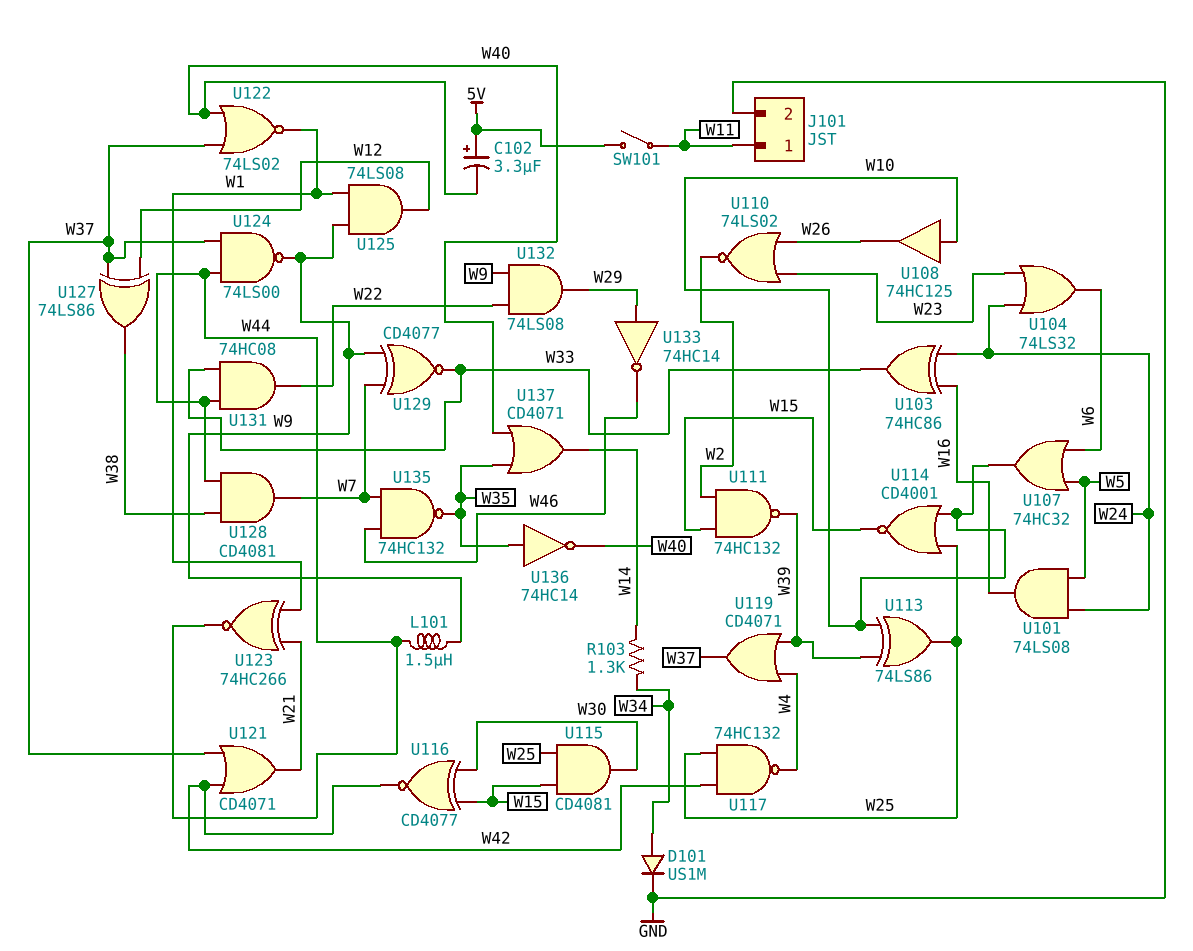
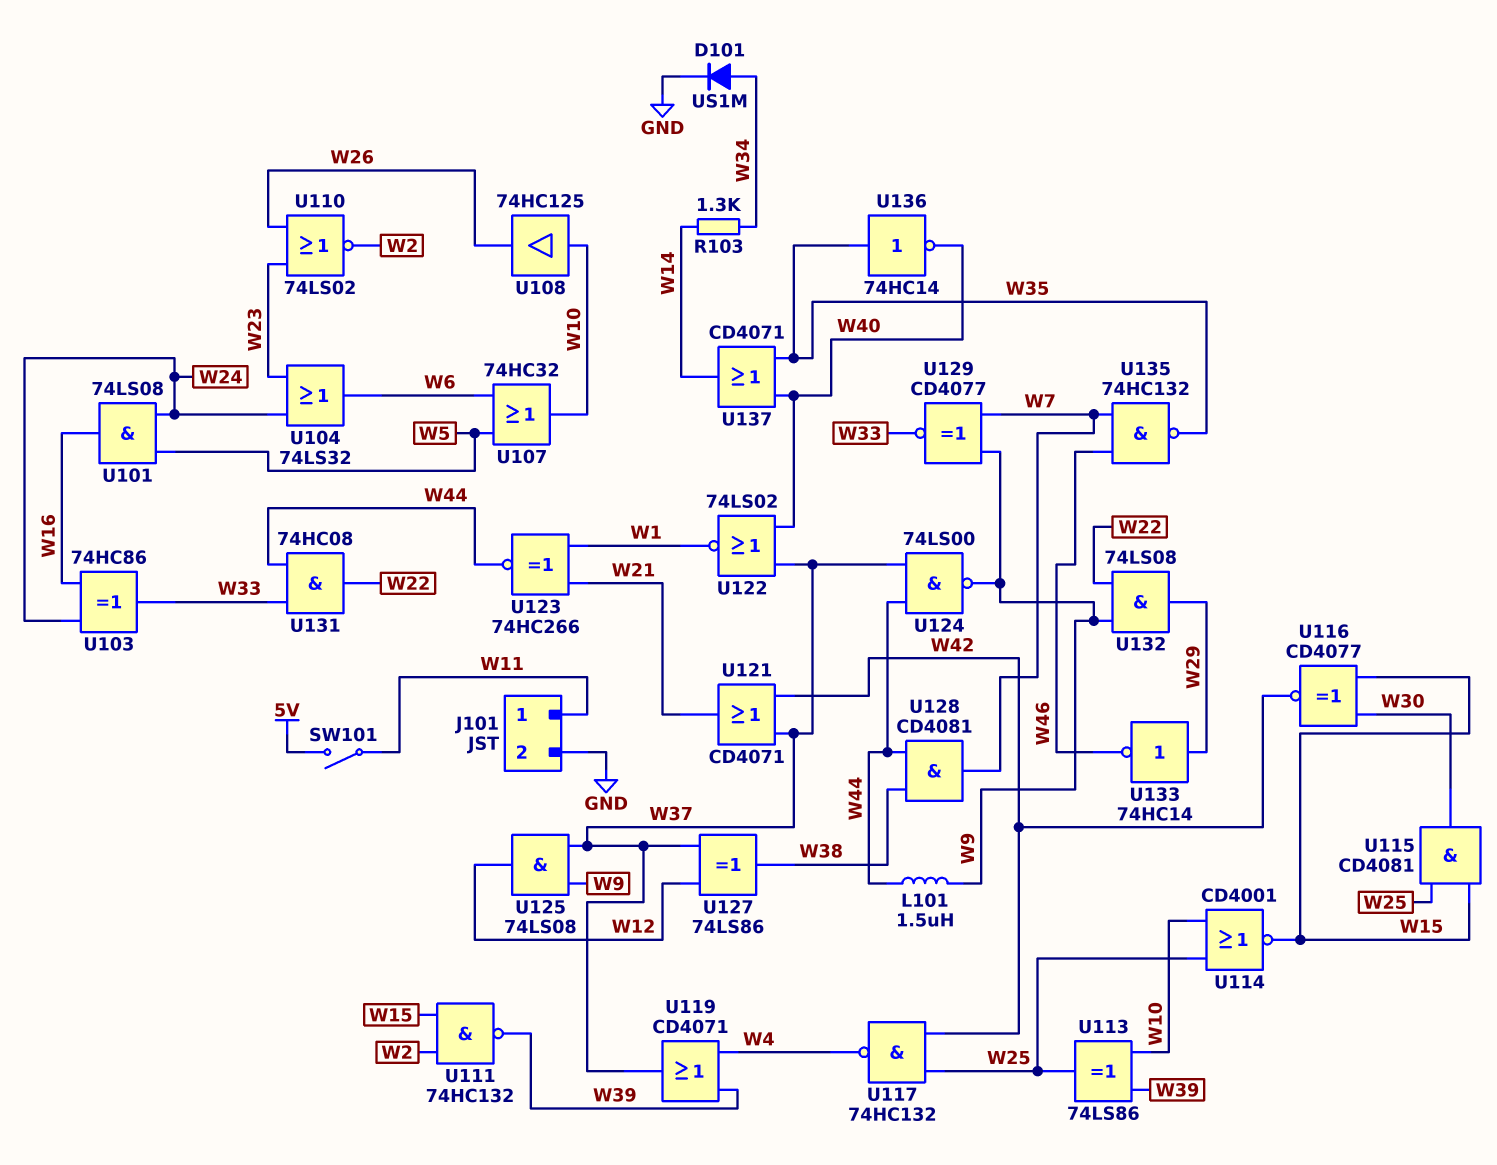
C102: 3.3uF (plus 5V, minus W40) -> none
U125: AND 74LS08 (in W1, in W9, out W12) -> AND 74LS08 (in W9, in W37, out W12)

